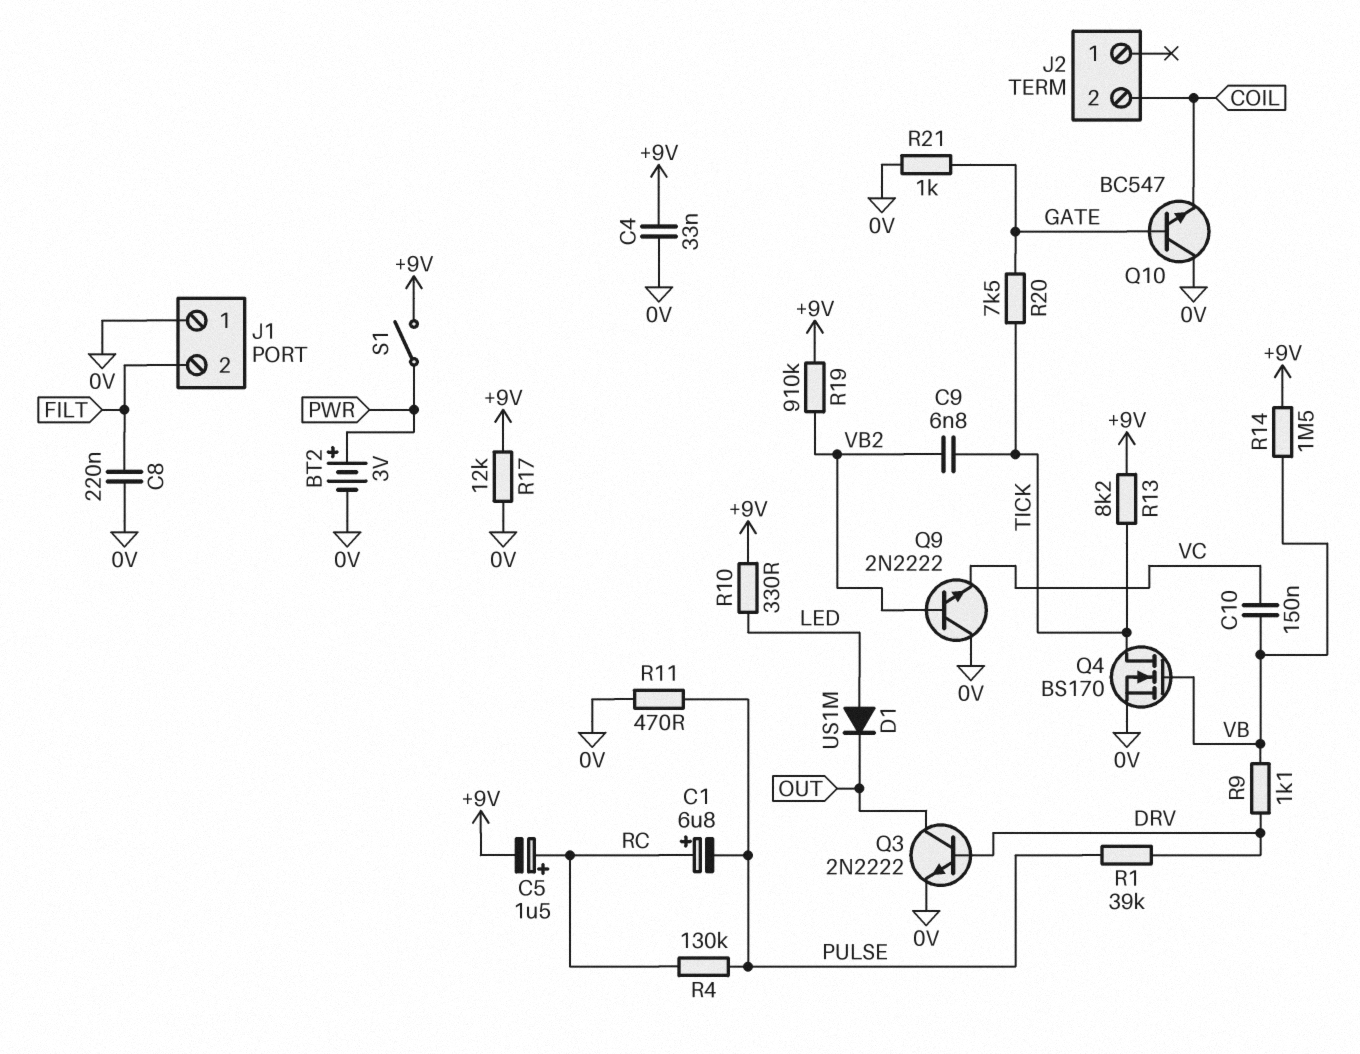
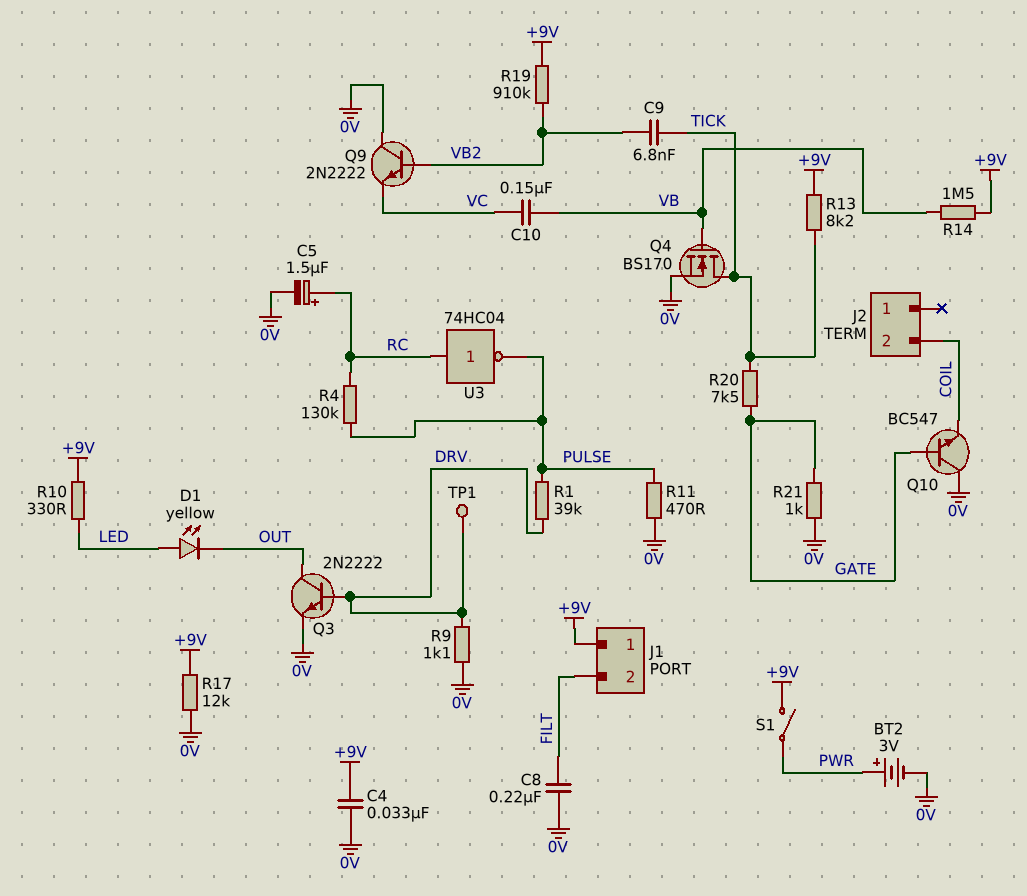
C1: 6.8uF (plus RC, minus PULSE) -> none
C5: 1.5uF (plus RC, minus +9V) -> 1.5uF (plus RC, minus 0V)
D1: diode US1M (A LED, K OUT) -> LED yellow (A LED, K OUT)
J1 pin 1: 0V -> +9V
R9: 1.1k (DRV, VB) -> 1.1k (0V, DRV)
TP1: none -> test point (DRV)
U3: none -> NOT 74HC04 (in RC, out PULSE)

